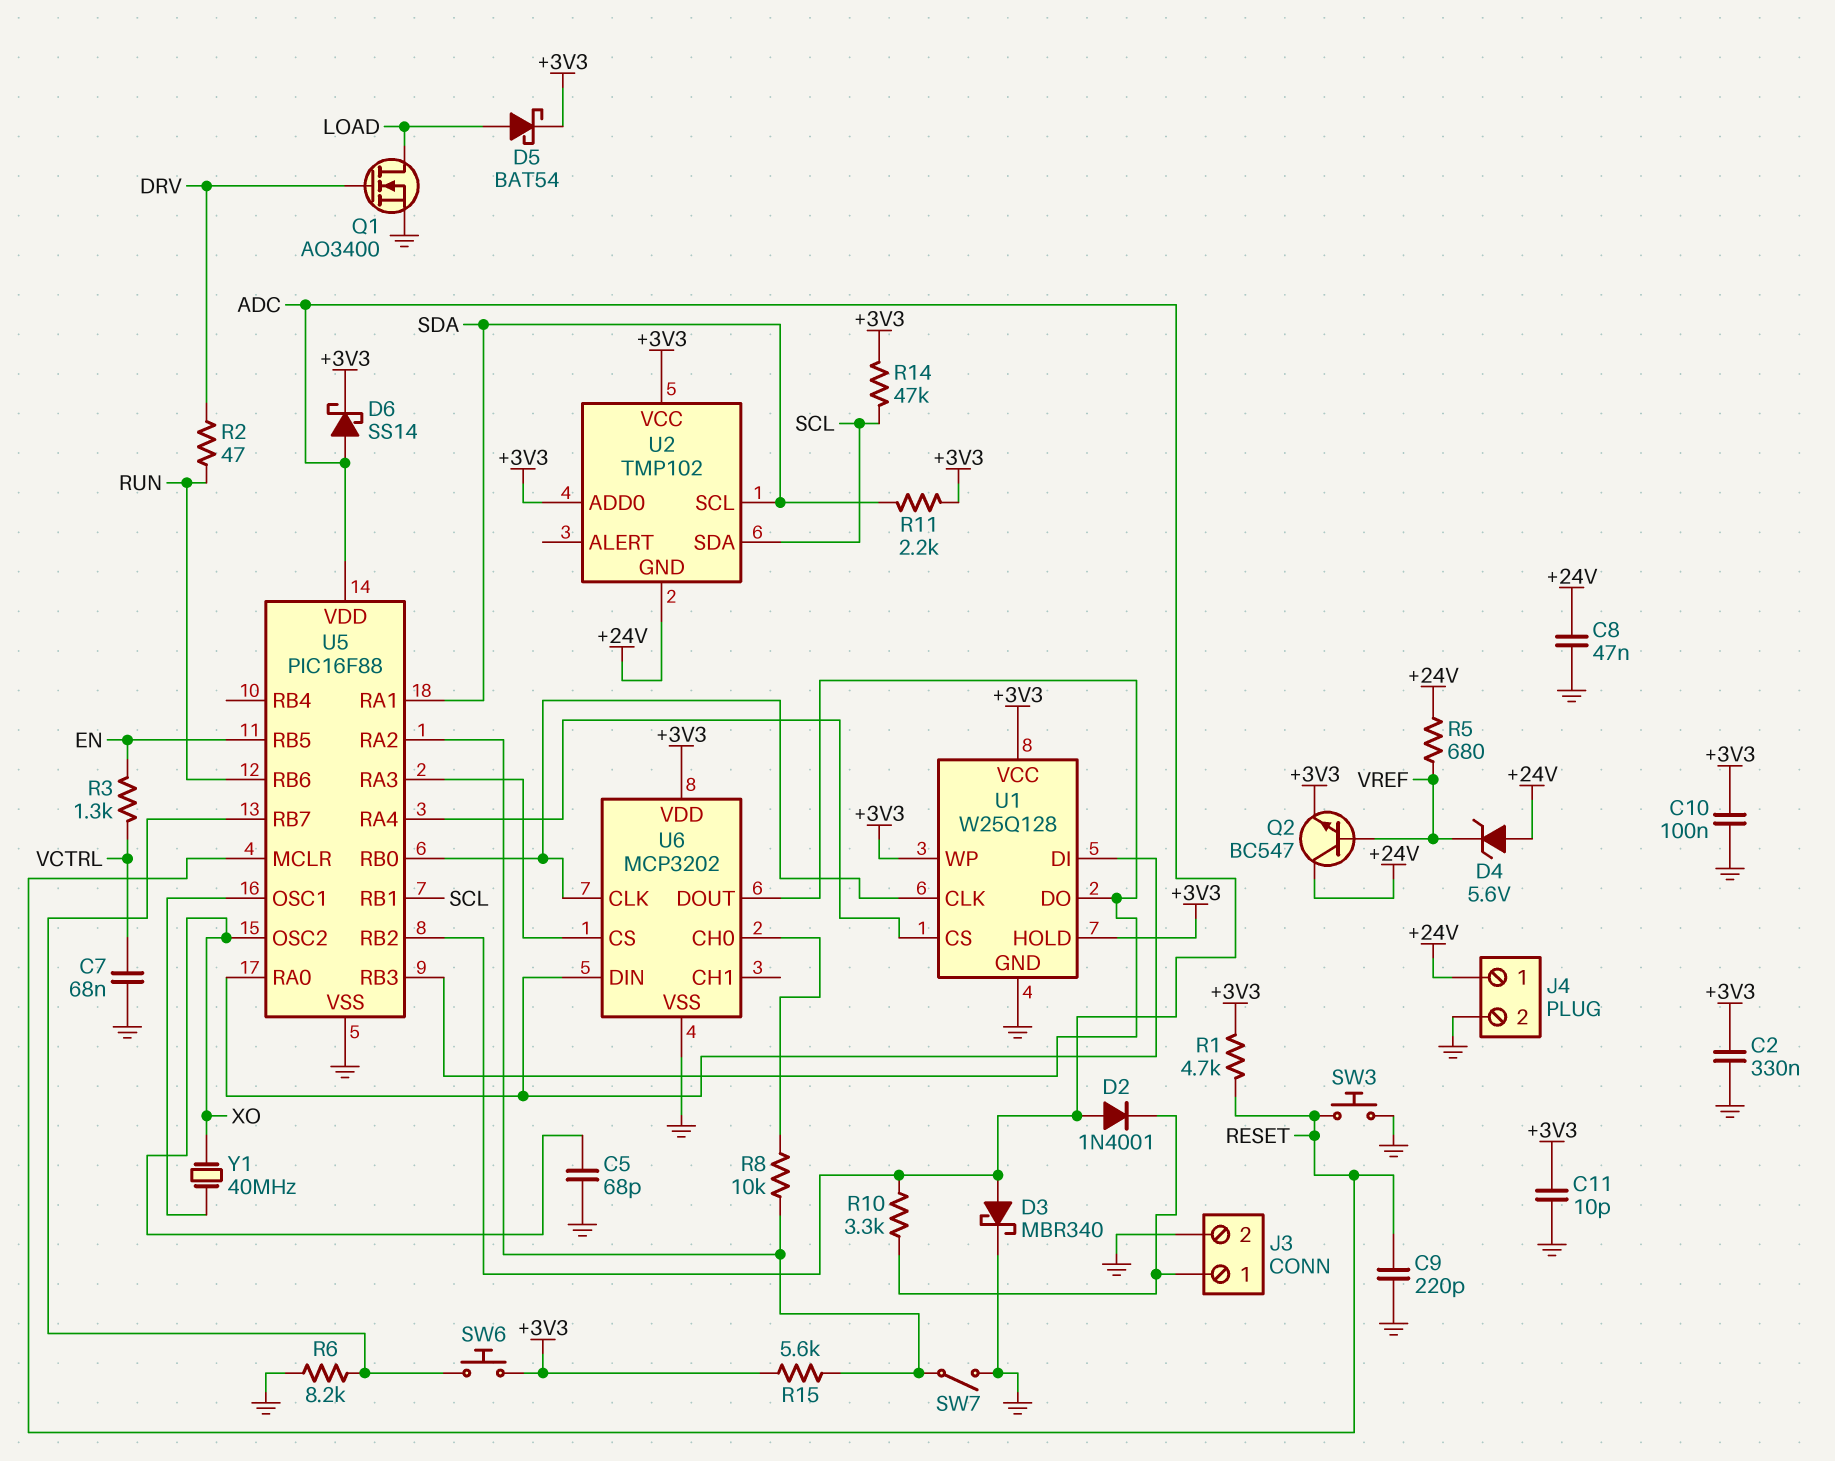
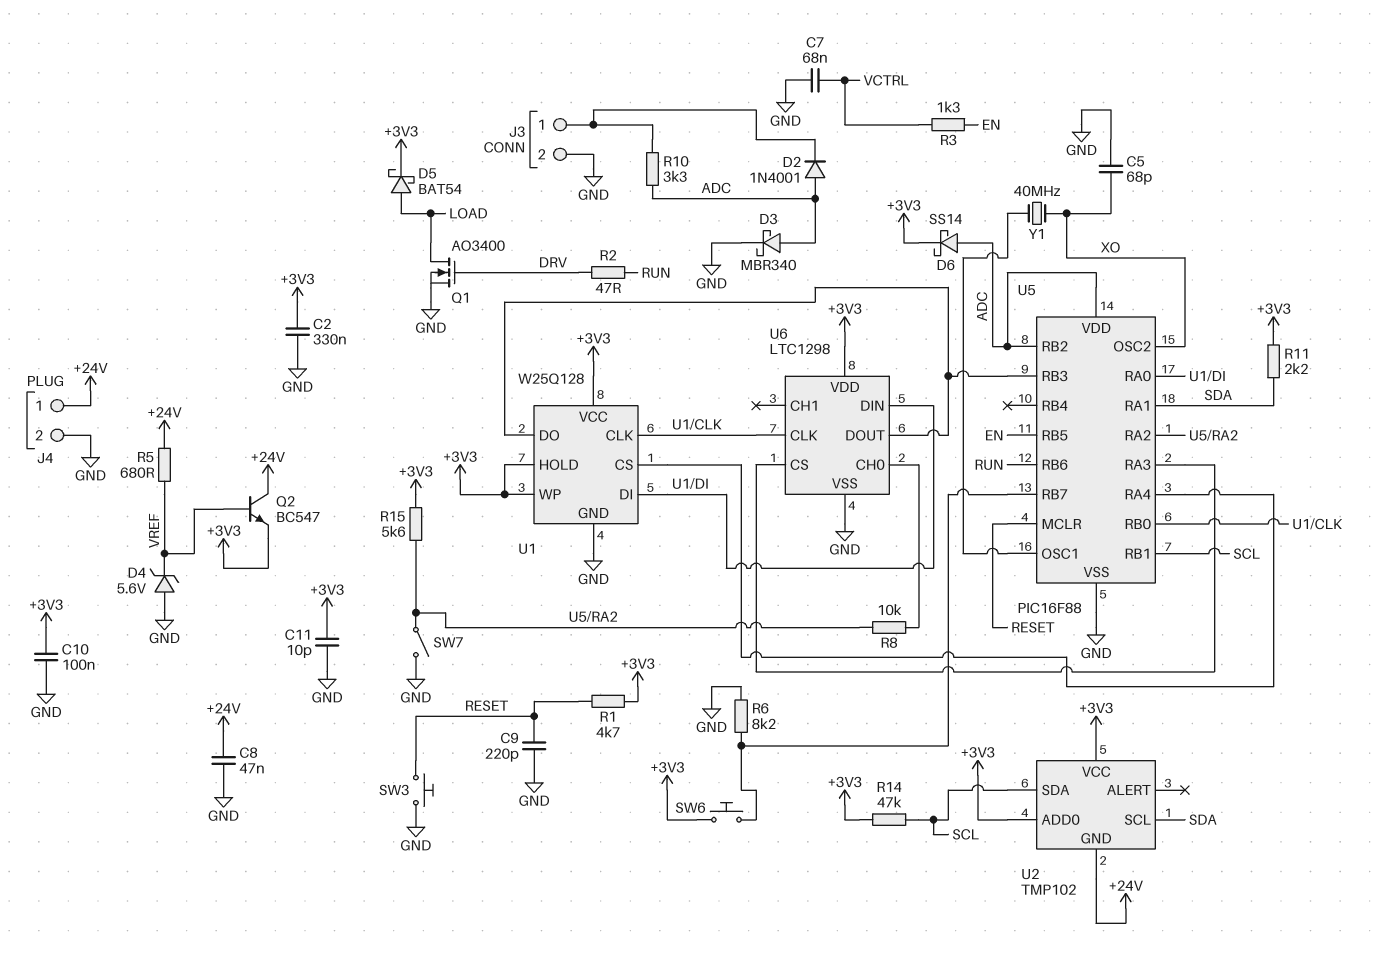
D4: zener 5.6V (A +24V, K VREF) -> zener 5.6V (A GND, K VREF)
U6: MCP3202 -> LTC1298

